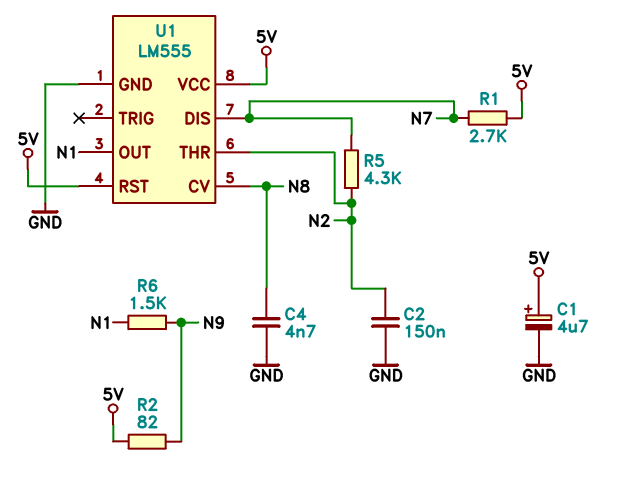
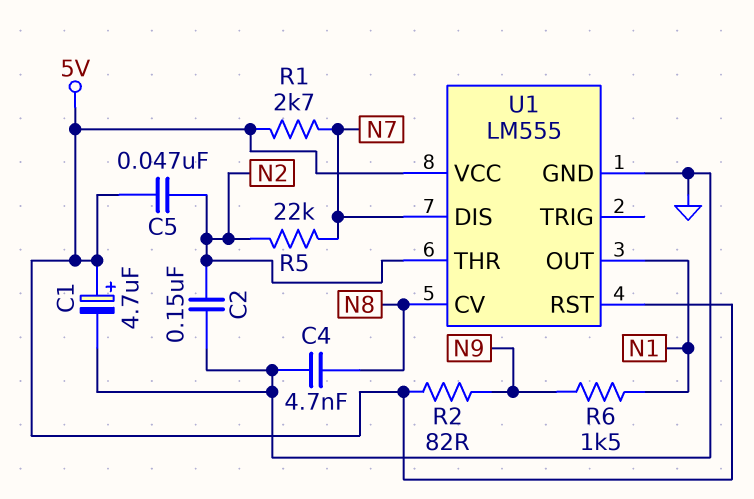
C5: none -> 47nF (5V, N2)
R5: 4.3k (N2, N7) -> 22k (N2, N7)

